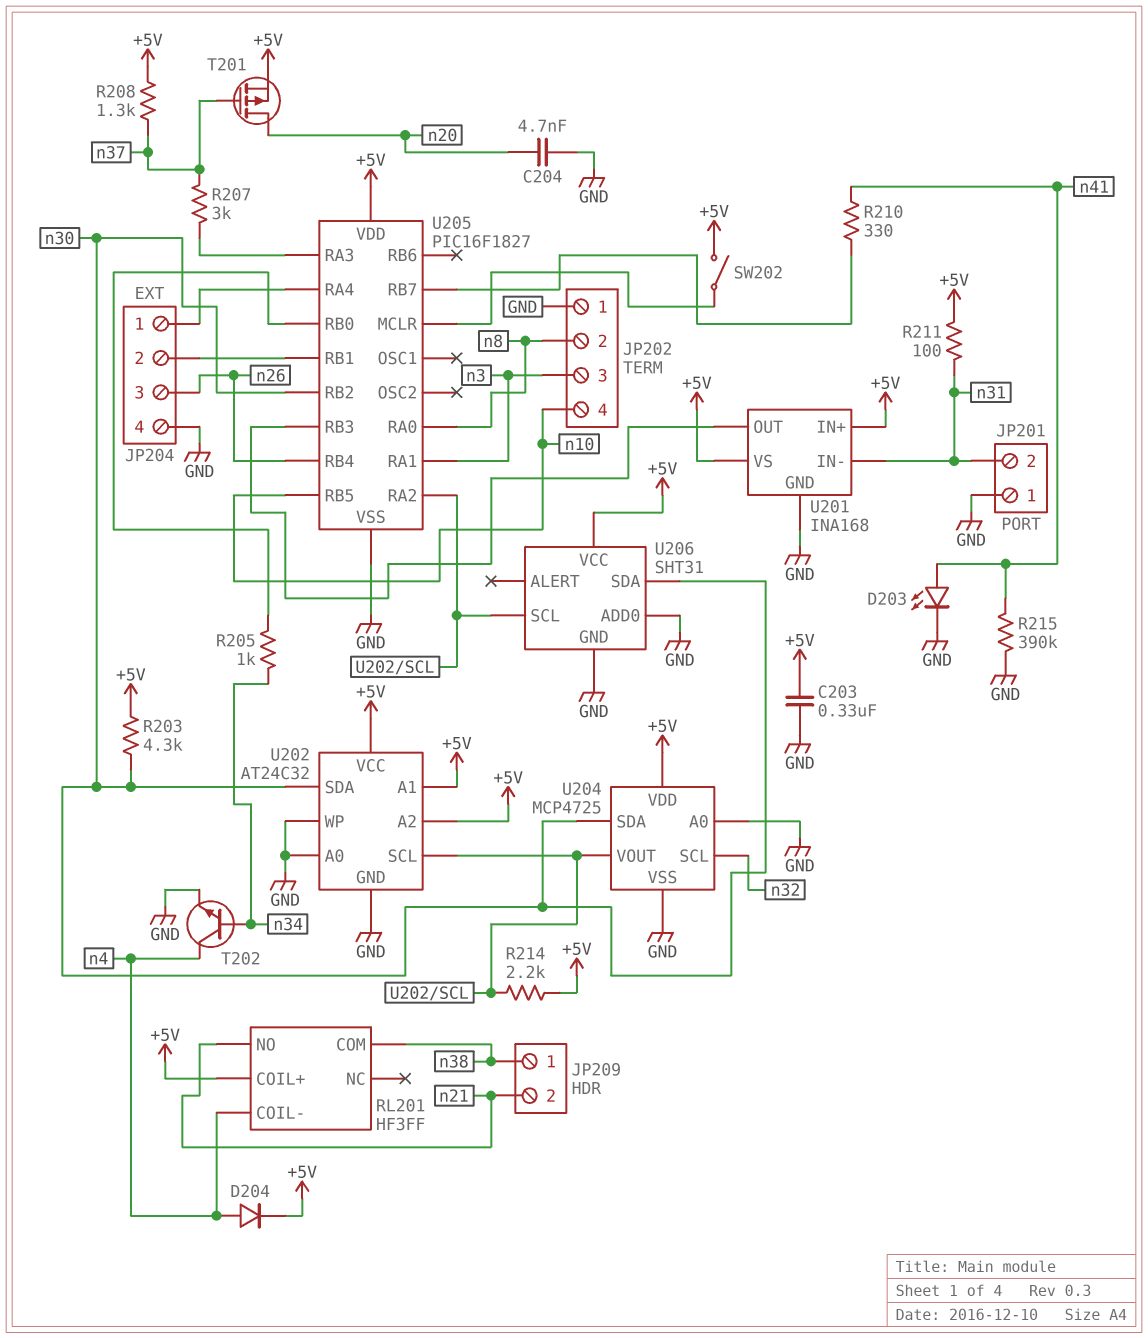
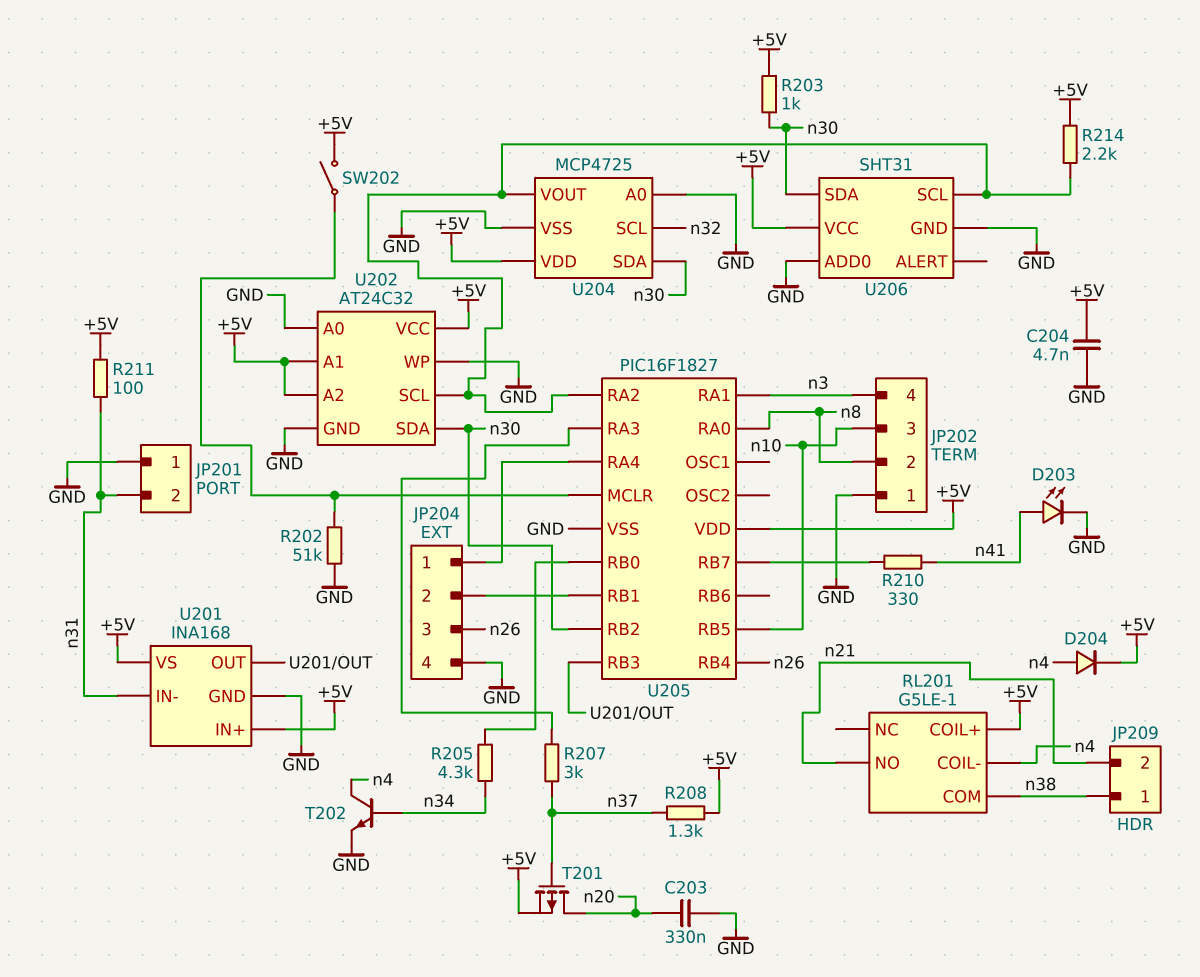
C203: 330nF (+5V, GND) -> 330nF (GND, n20)
C204: 4.7nF (GND, n20) -> 4.7nF (+5V, GND)
JP202 pin 3: n3 -> n10
JP202 pin 4: n10 -> n3
R202: none -> 51k (GND, U205/MCLR)
R203: 4.3k (+5V, n30) -> 1k (+5V, n30)
R205: 1k (U205/RB0, n34) -> 4.3k (U205/RB0, n34)
R215: 390k (GND, n41) -> none
RL201: HF3FF -> G5LE-1

